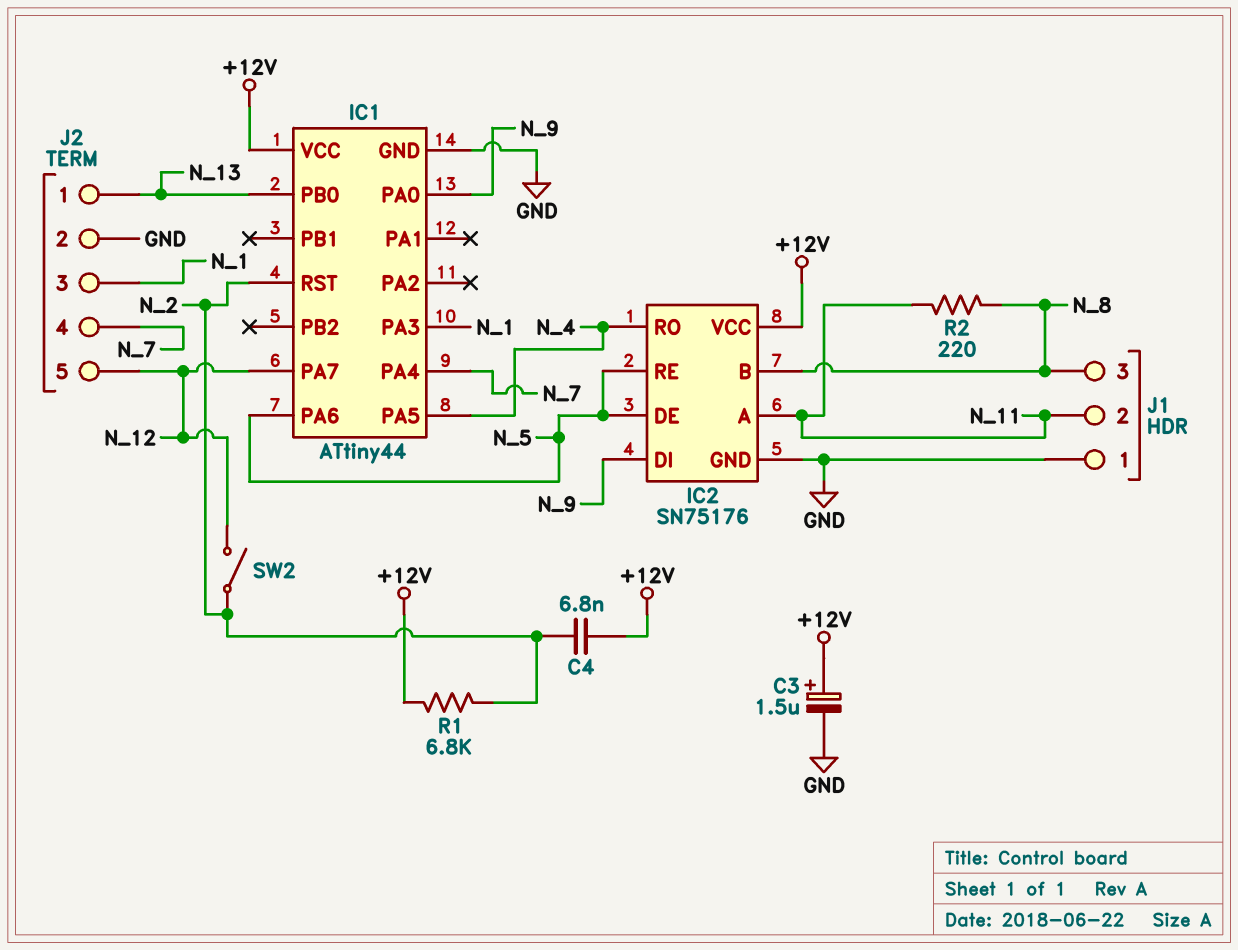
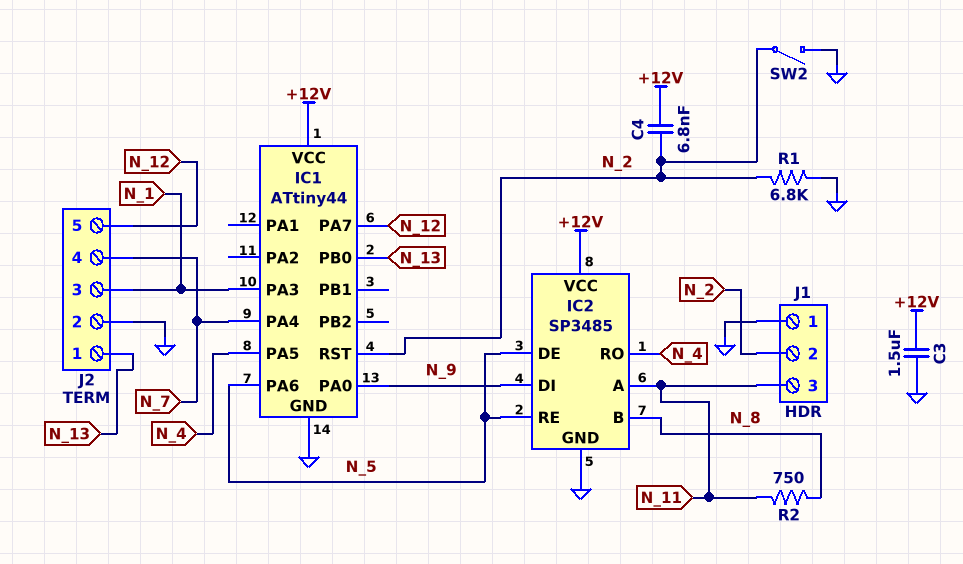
C3: 1.5uF (plus +12V, minus GND) -> 1.5uF (+12V, GND)
IC2: SN75176 -> SP3485
J1 pin 2: N_11 -> N_2
J1 pin 3: N_8 -> N_11
R1: 6.8k (+12V, N_2) -> 6.8k (GND, N_2)
R2: 220 (N_8, N_11) -> 750 (N_8, N_11)
SW2: switch (N_2, N_12) -> switch (GND, N_2)

